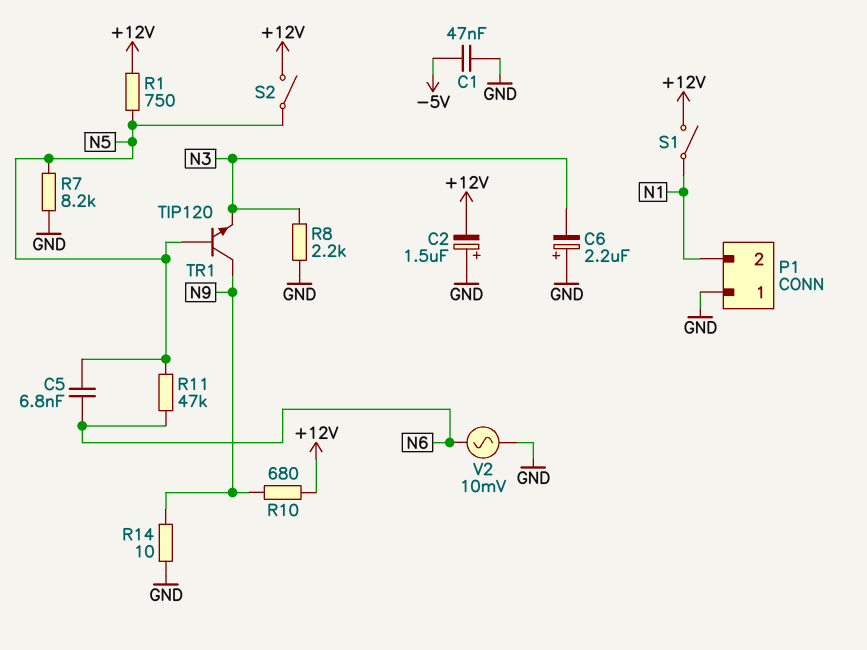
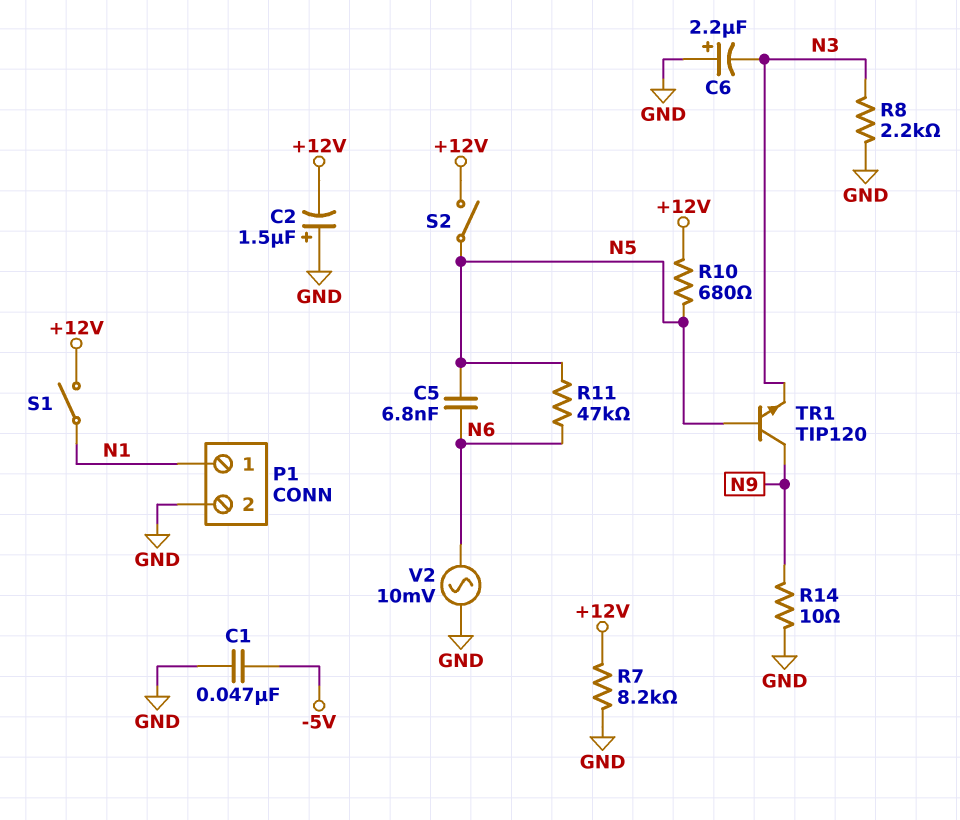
P1 pin 1: GND -> N1
P1 pin 2: N1 -> GND
R1: 750 (+12V, N5) -> none
R7: 8.2k (GND, N5) -> 8.2k (+12V, GND)
R10: 680 (+12V, N9) -> 680 (+12V, N5)

